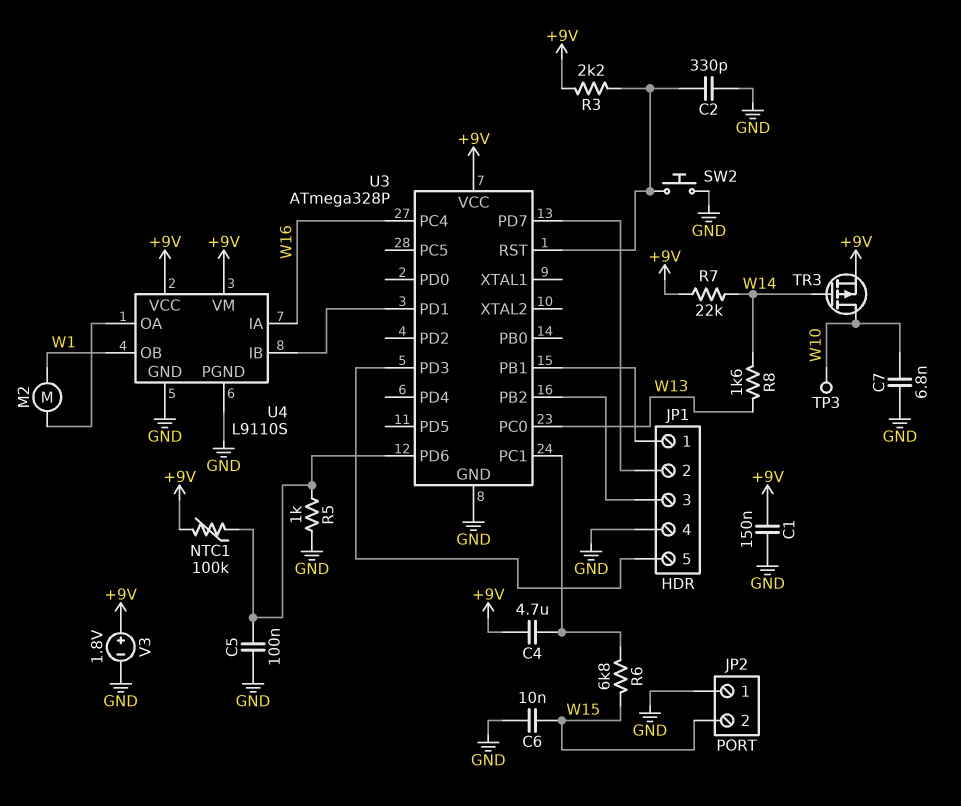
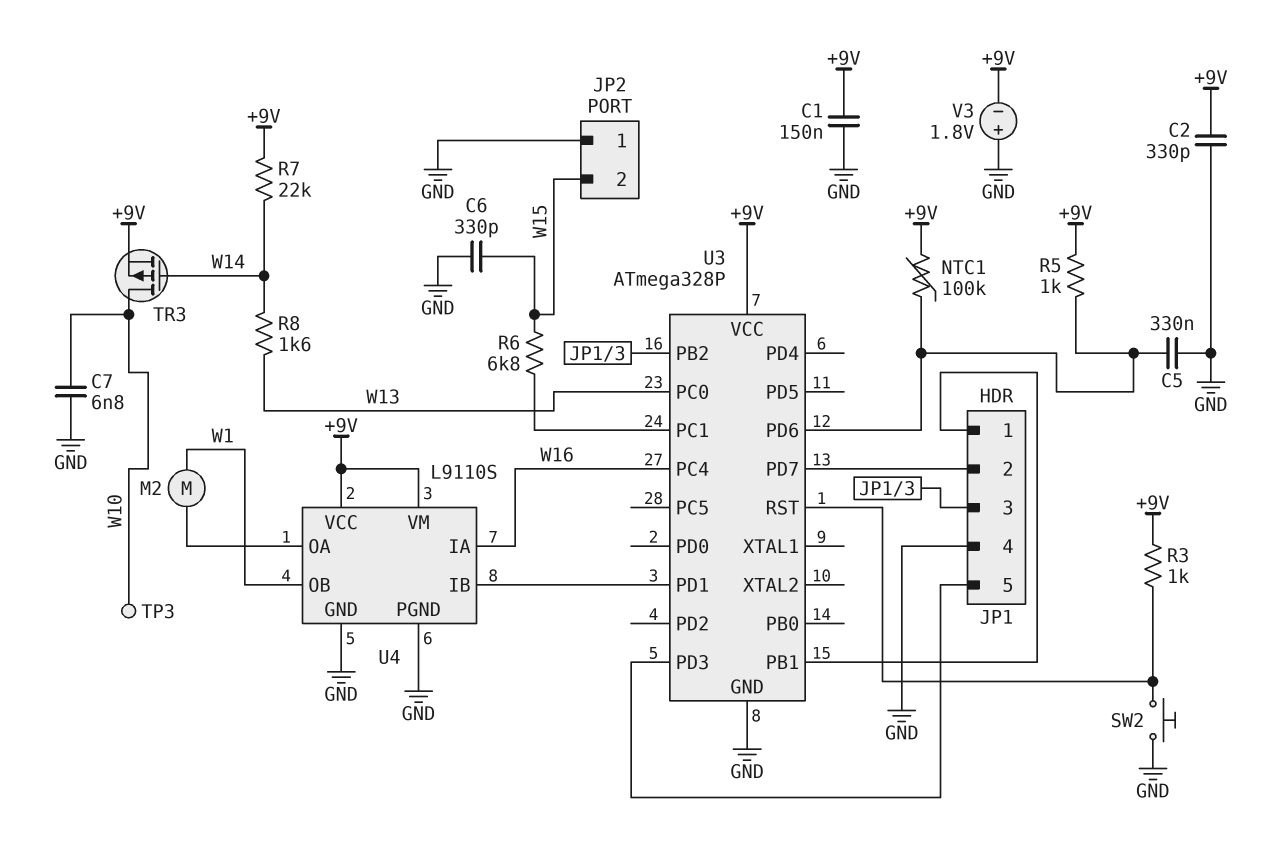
C2: 330pF (GND, U3/RST) -> 330pF (+9V, GND)
C4: 4.7uF (+9V, U3/PC1) -> none
C5: 100nF (GND, U3/PD6) -> 330nF (GND, U3/PD6)
C6: 10nF (GND, W15) -> 330pF (GND, W15)
R3: 2.2k (+9V, U3/RST) -> 1k (+9V, U3/RST)
R5: 1k (GND, U3/PD6) -> 1k (+9V, U3/PD6)
V3: 1.8V (plus +9V, minus GND) -> 1.8V (plus GND, minus +9V)

